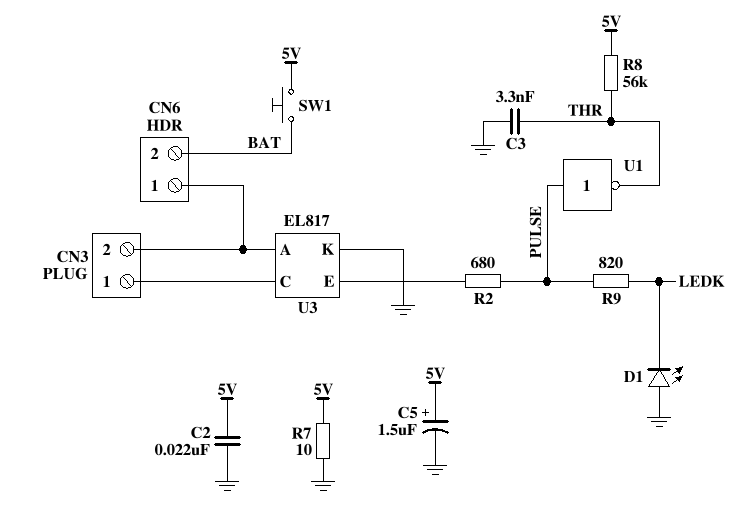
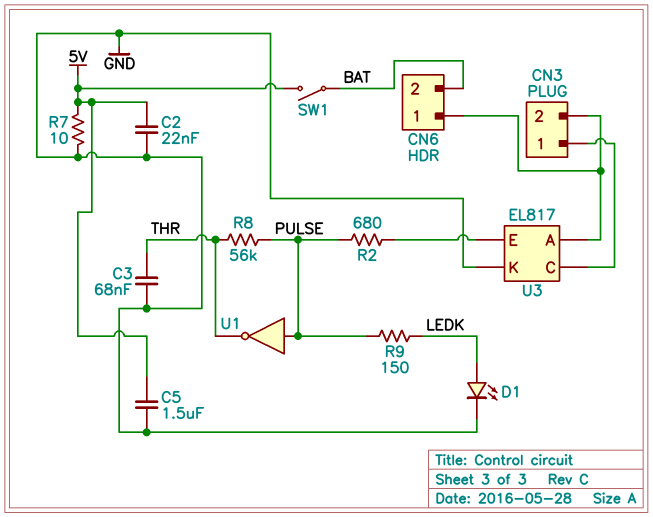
C3: 3.3nF (GND, THR) -> 68nF (GND, THR)
C5: 1.5uF (plus 5V, minus GND) -> 1.5uF (5V, GND)
D1: LED (A GND, K LEDK) -> LED (A LEDK, K GND)
R8: 56k (5V, THR) -> 56k (PULSE, THR)
R9: 820 (LEDK, PULSE) -> 150 (LEDK, PULSE)
SW1: button (5V, BAT) -> switch (5V, BAT)

